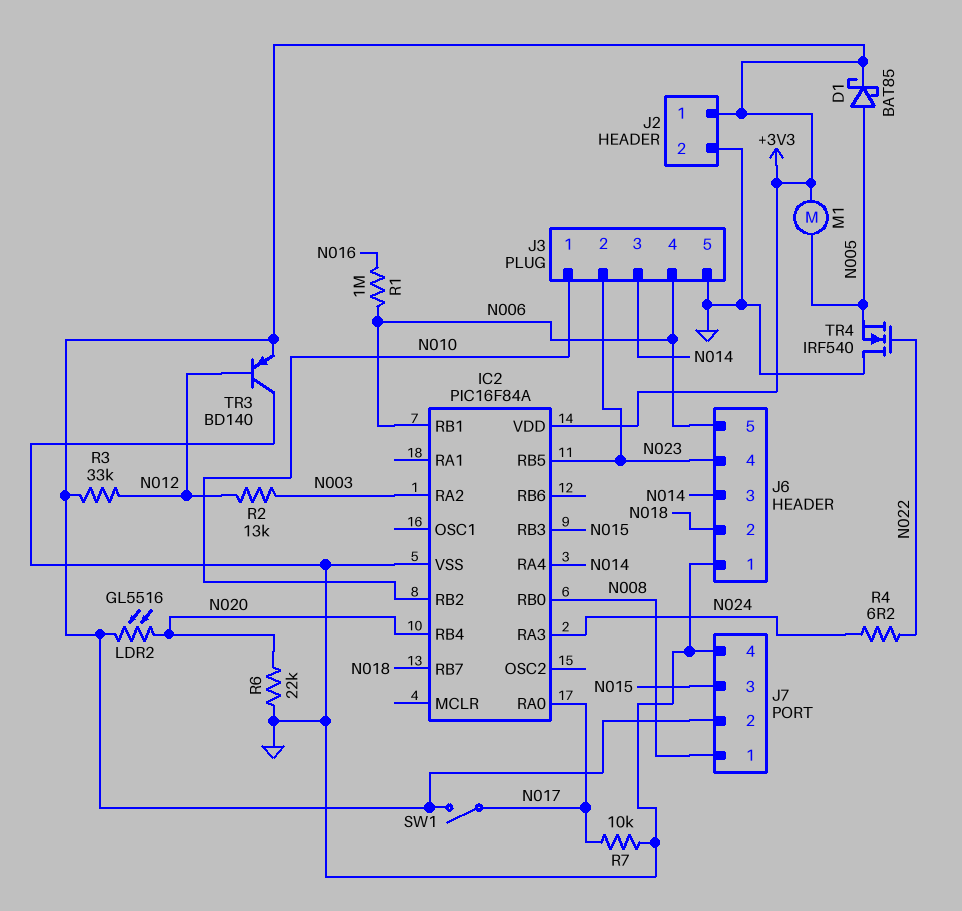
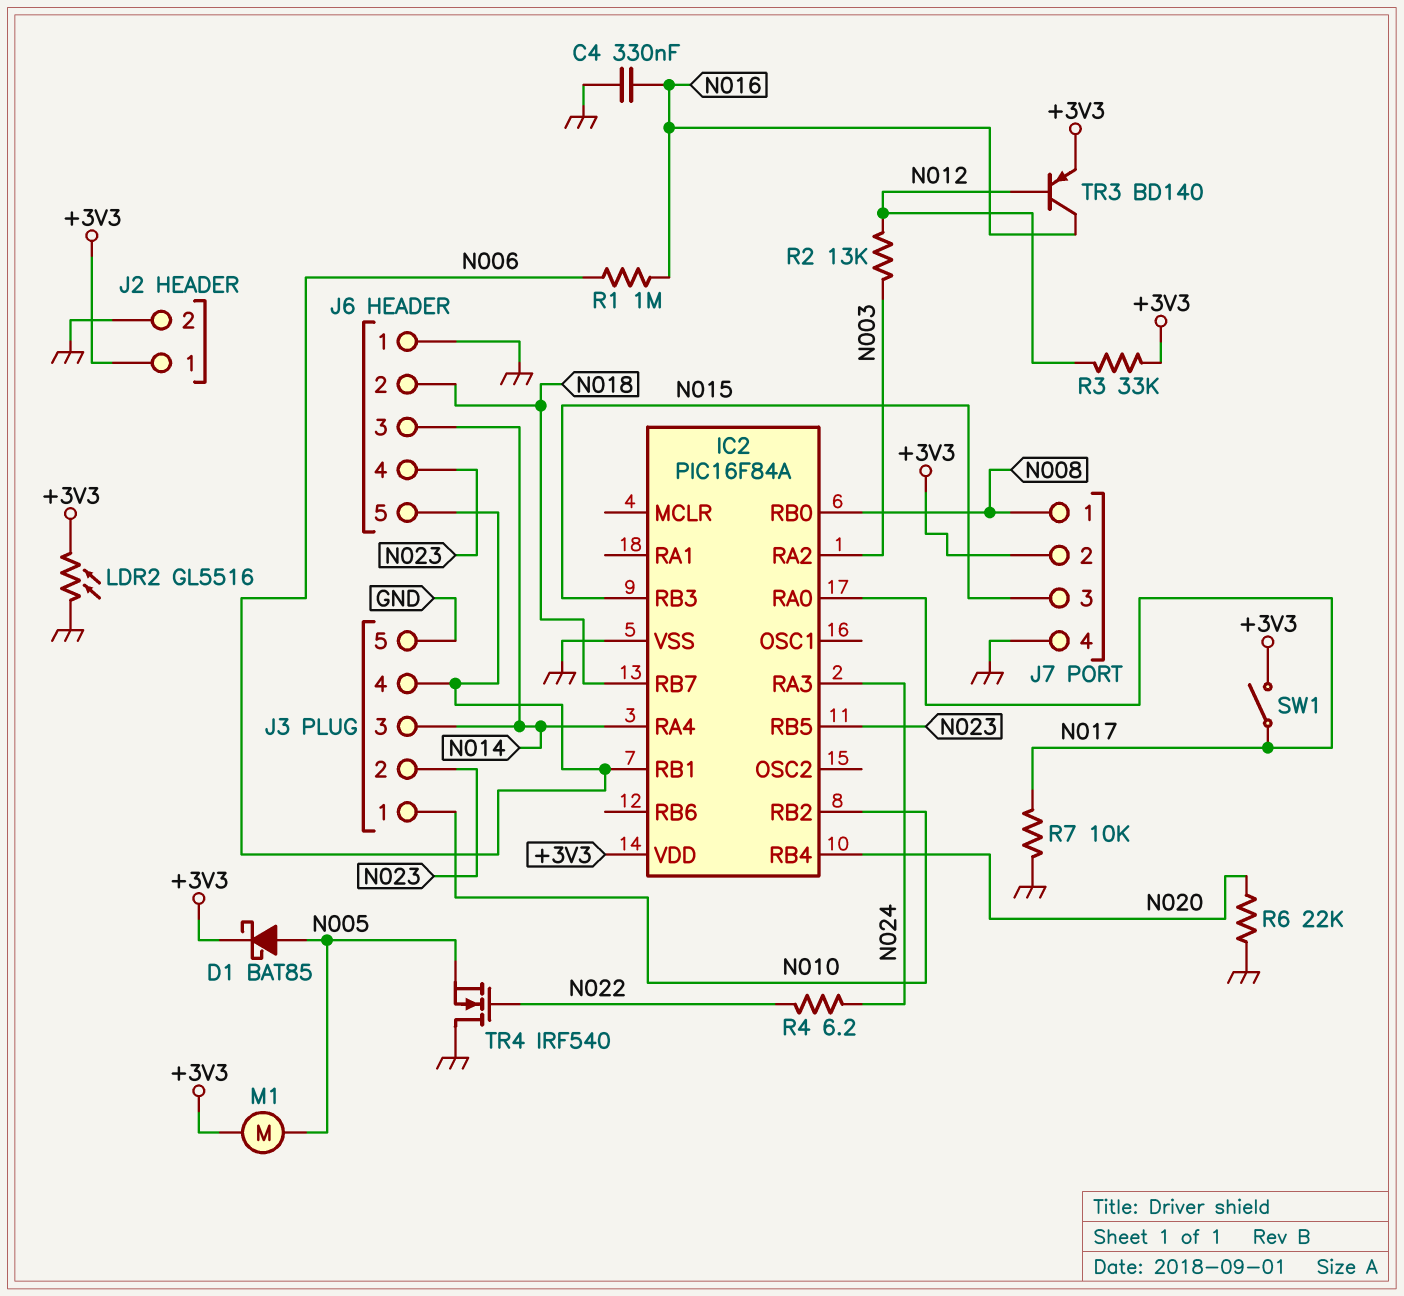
C4: none -> 330nF (GND, N016)
LDR2: GL5516 (+3V3, N020) -> GL5516 (+3V3, GND)
TR3: PNP BD140 (B N012, C GND, E +3V3) -> PNP BD140 (B N012, C N016, E +3V3)

